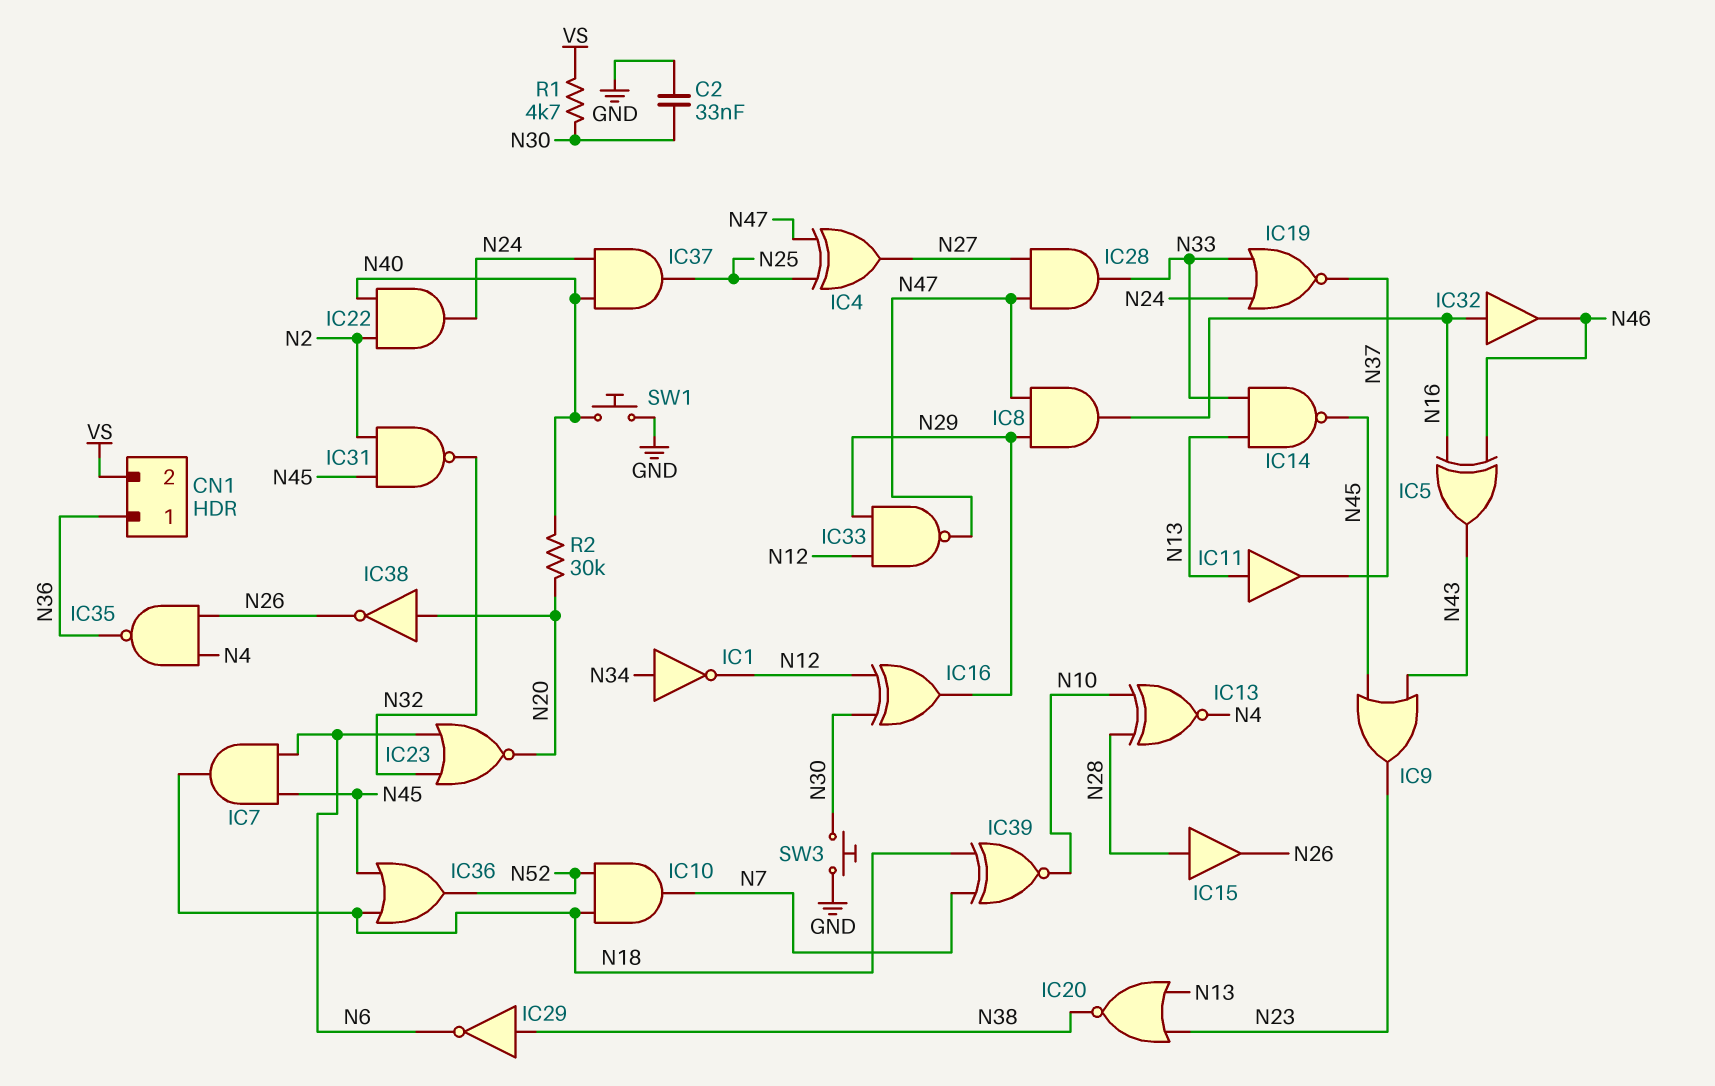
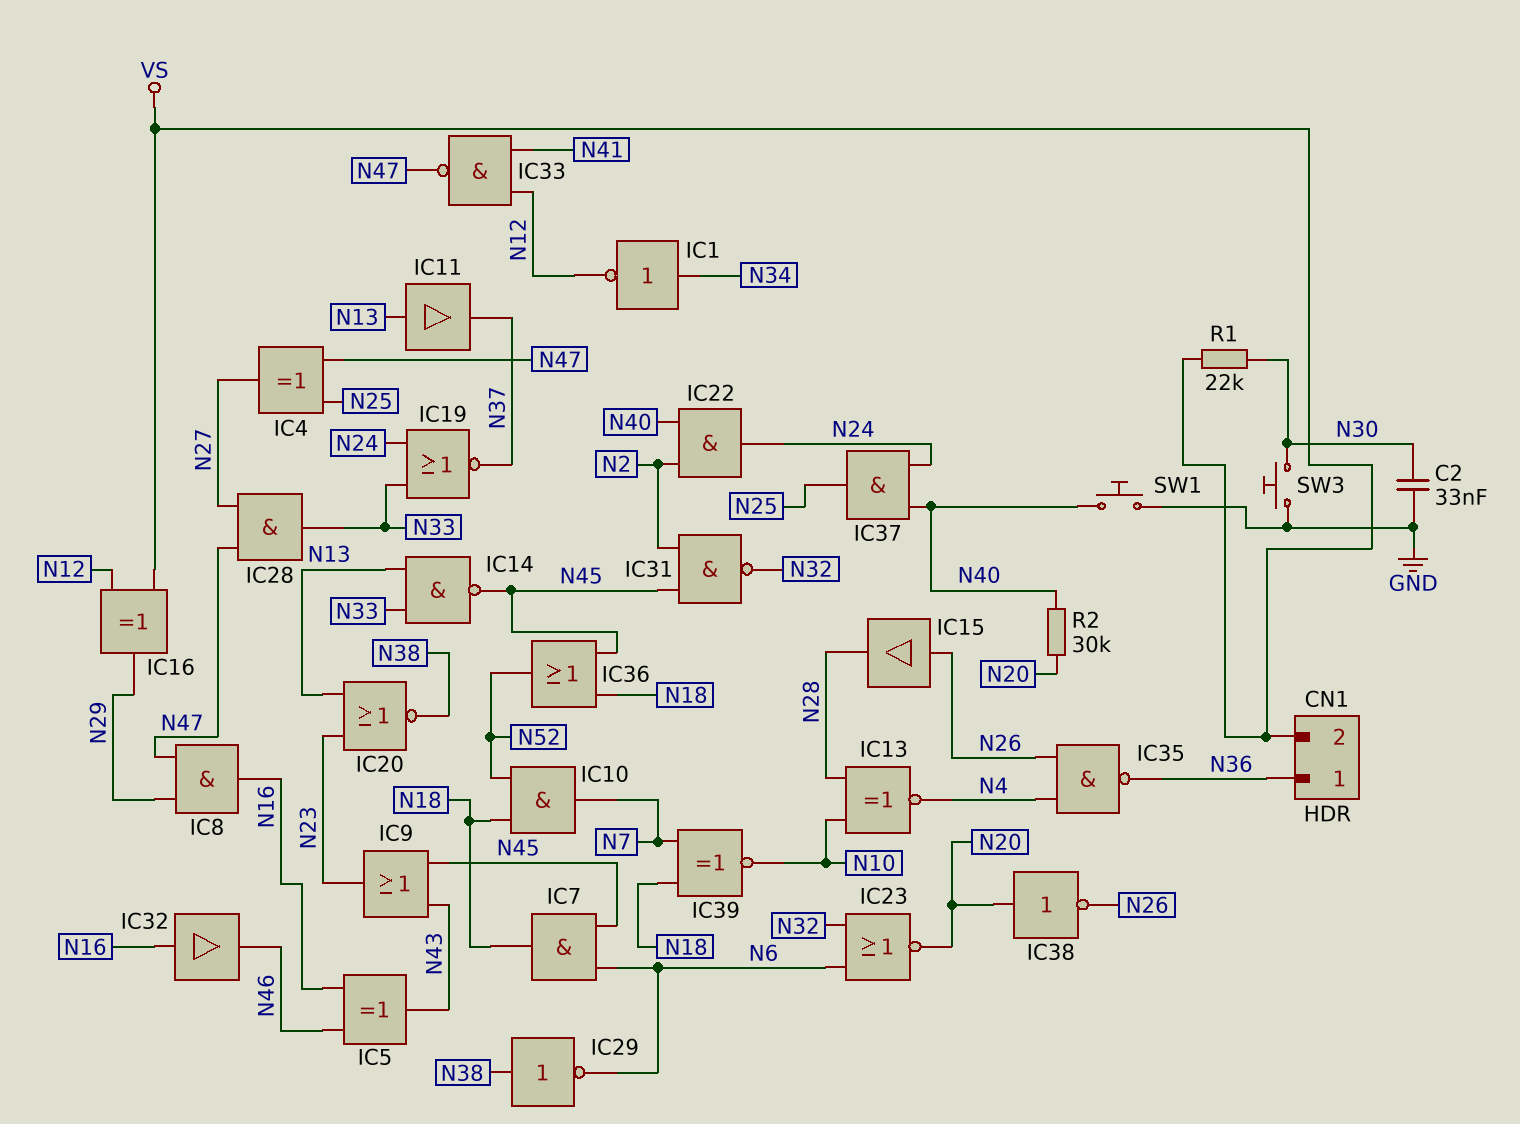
IC15: buffer (in N28, out N26) -> buffer (in N26, out N28)
IC16: XOR (in N12, in N30, out N29) -> XOR (in N12, in VS, out N29)
IC33: NAND (in N12, in N29, out N47) -> NAND (in N12, in N41, out N47)
R1: 4.7k (N30, VS) -> 22k (N30, VS)

